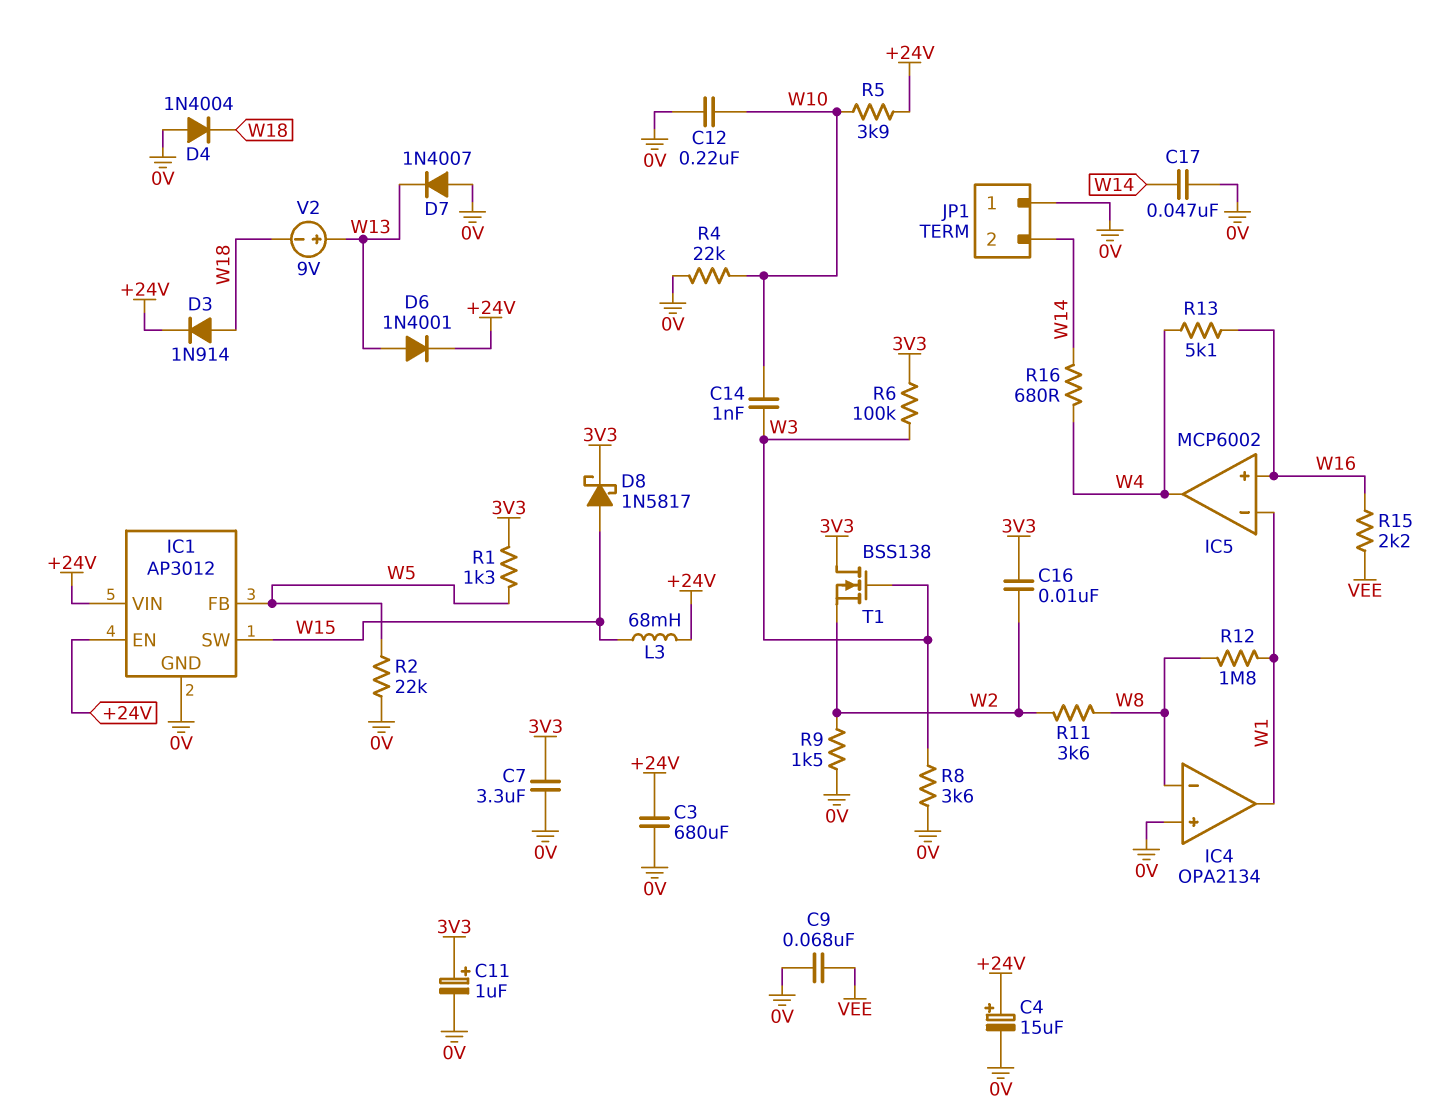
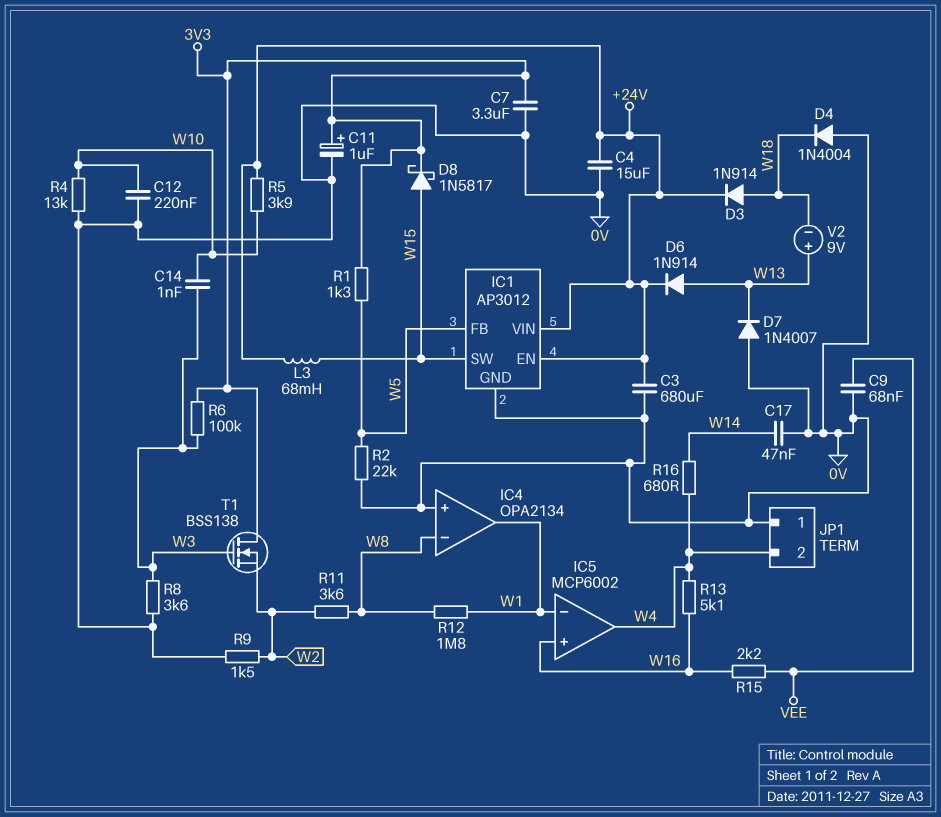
C4: 15uF (plus +24V, minus 0V) -> 15uF (+24V, 0V)
C16: 10nF (3V3, W2) -> none
D6: diode 1N4001 (A W13, K +24V) -> diode 1N914 (A W13, K +24V)
JP1 pin 2: W14 -> W4
R4: 22k (0V, W10) -> 13k (0V, W10)

